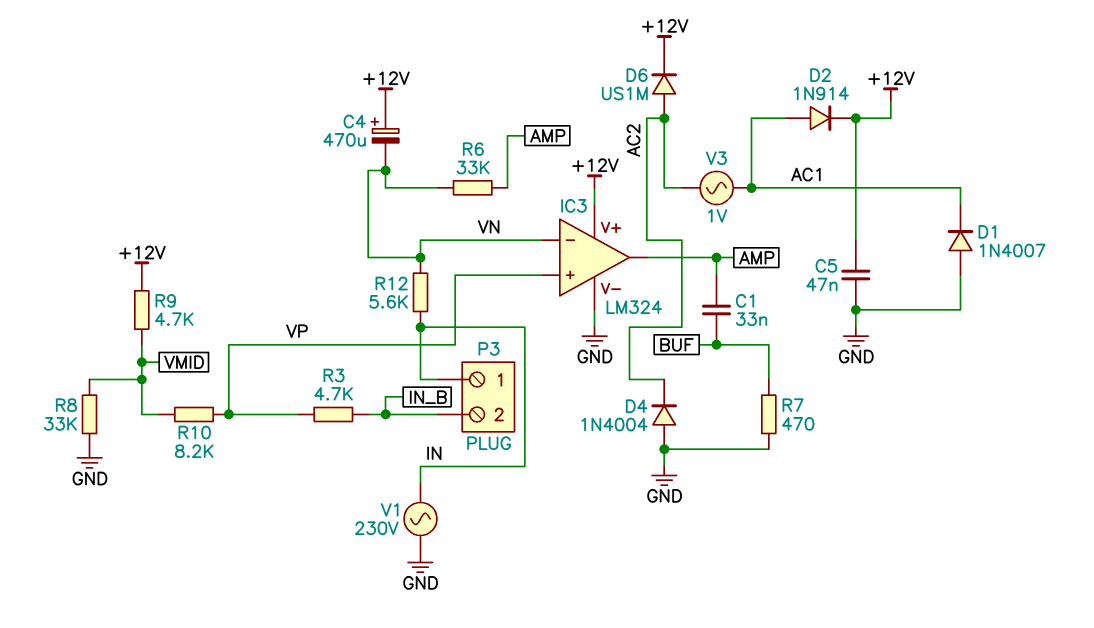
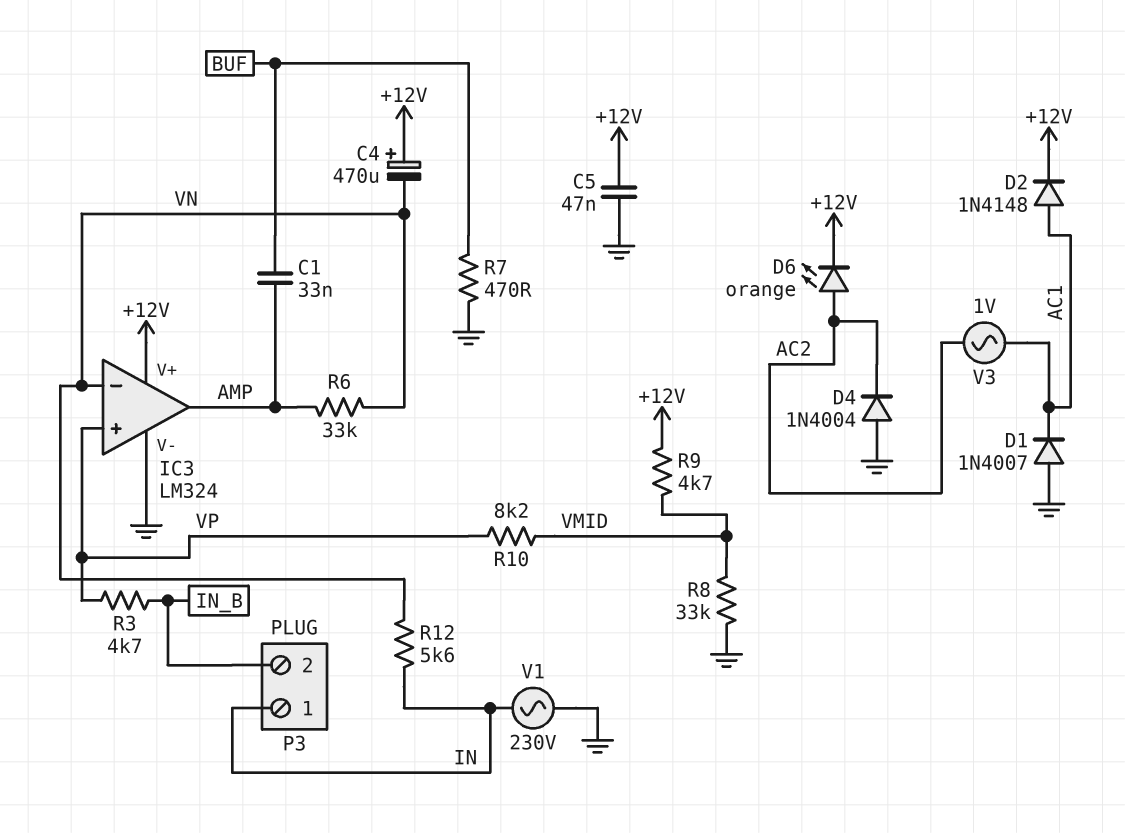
D2: diode 1N914 (A AC1, K +12V) -> diode 1N4148 (A AC1, K +12V)
D6: diode US1M (A AC2, K +12V) -> LED orange (A AC2, K +12V)

